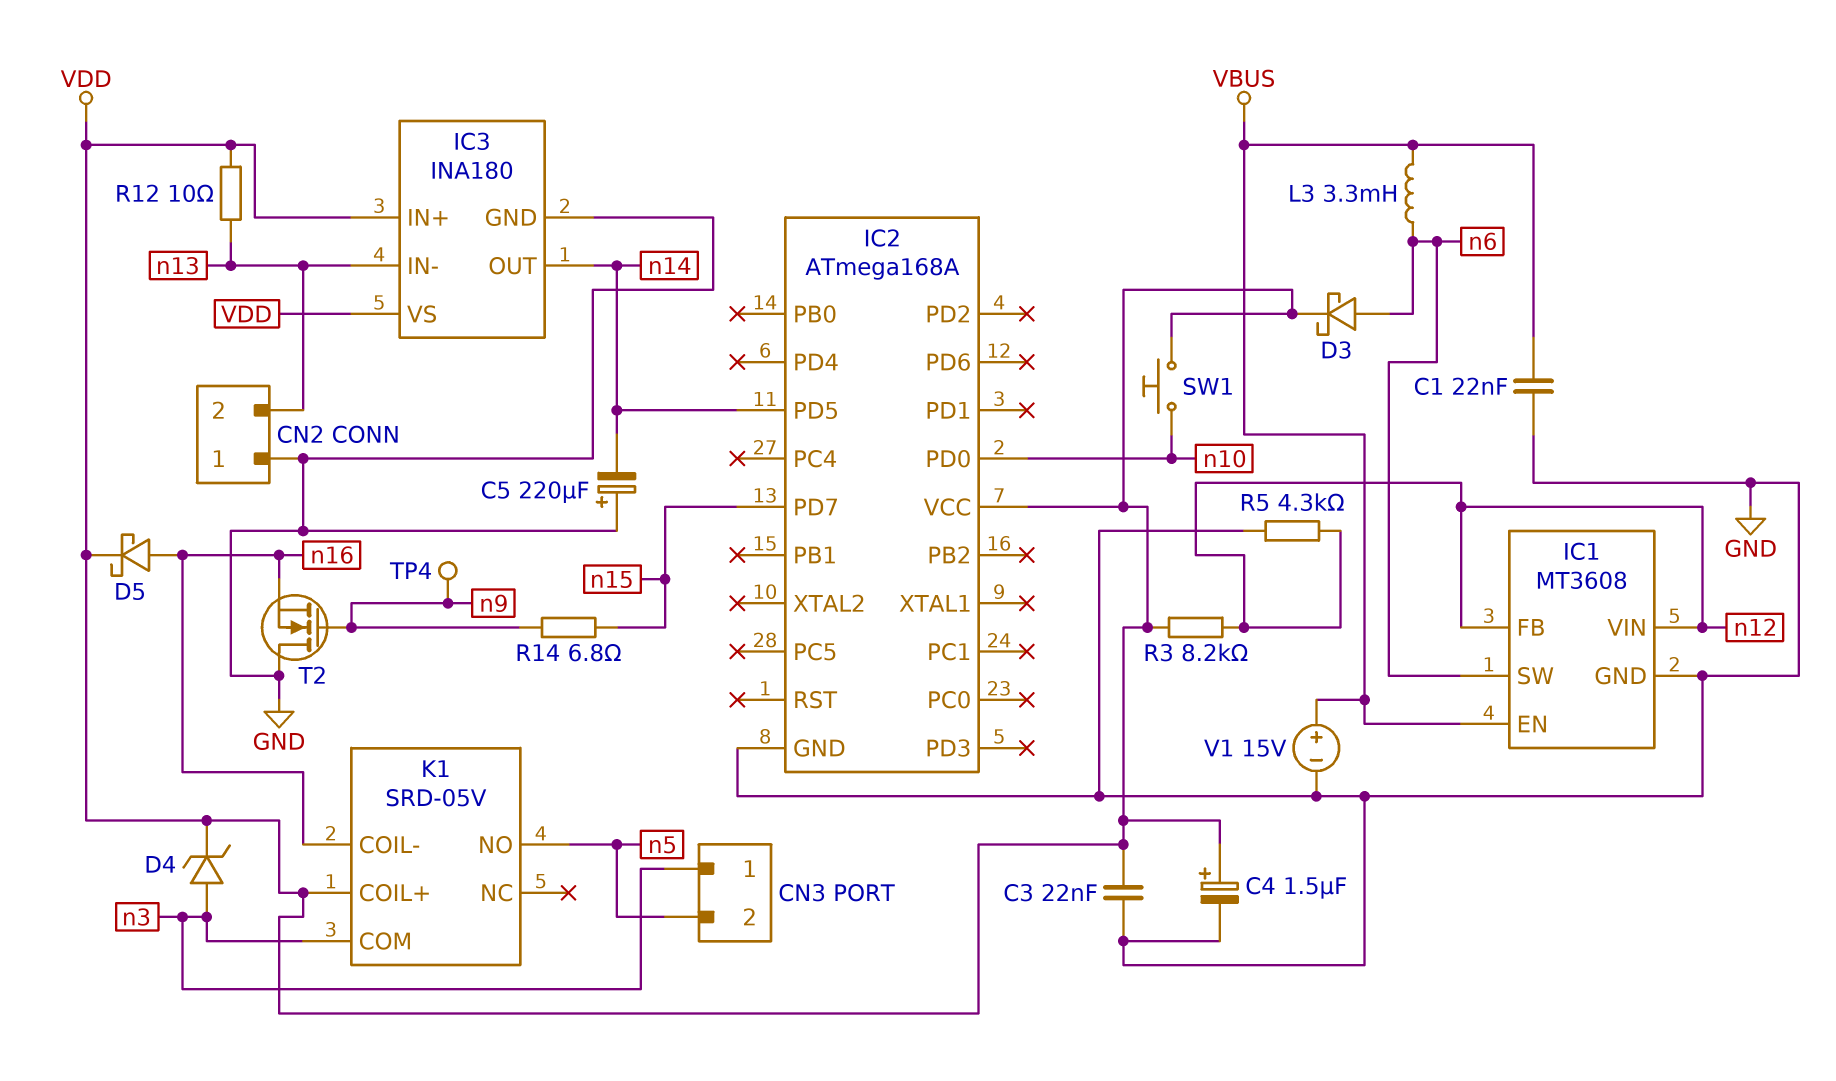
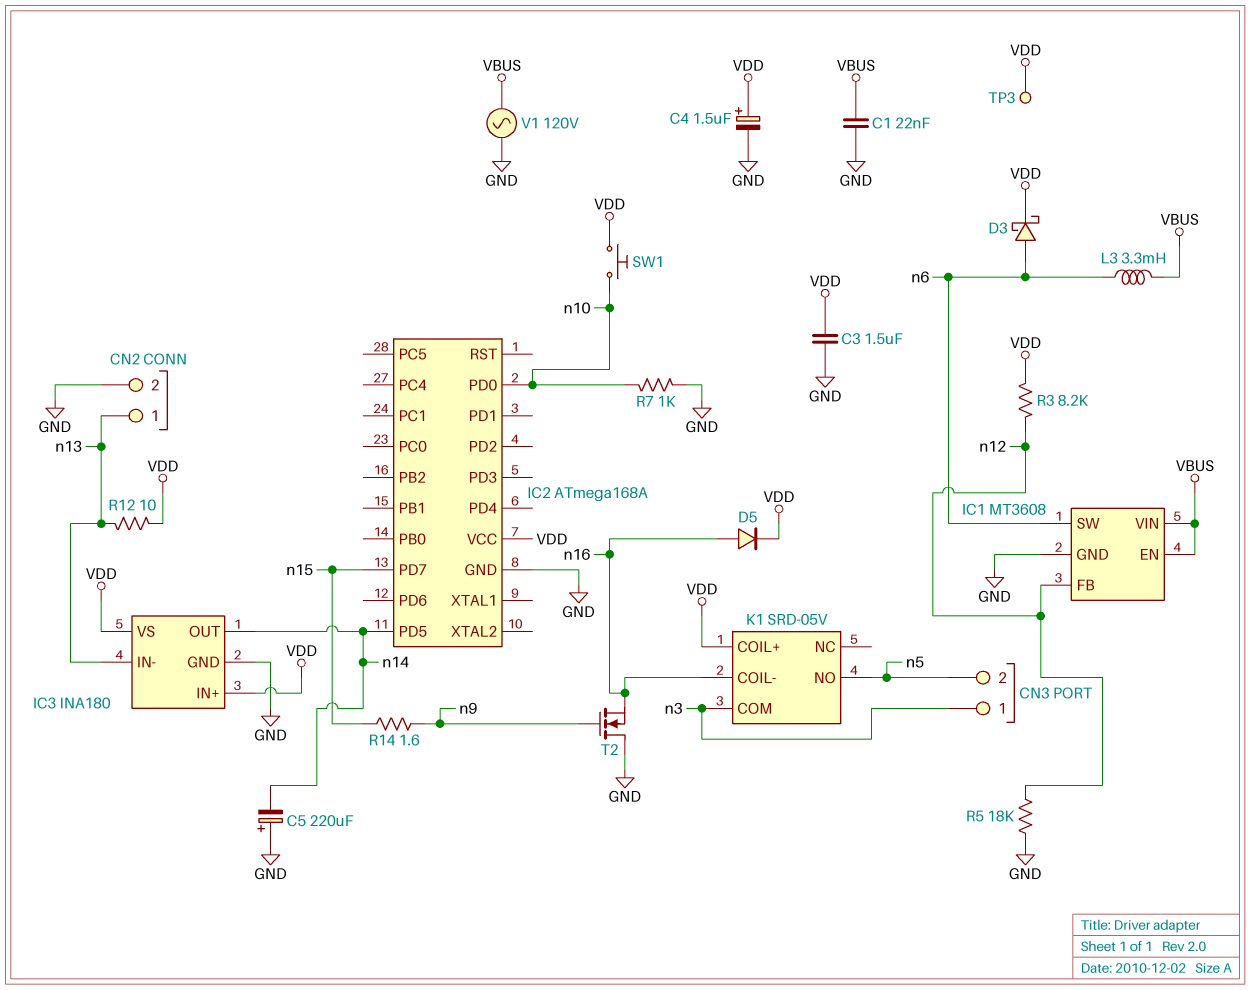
C3: 22nF (GND, VDD) -> 1.5uF (GND, VDD)
CN2 pin 1: GND -> n13
CN2 pin 2: n13 -> GND
D4: zener (A n3, K VDD) -> none
D5: schottky (A n16, K VDD) -> diode (A n16, K VDD)
IC1 pin VIN: n12 -> VBUS
R5: 4.3k (GND, n12) -> 18k (GND, n12)
R7: none -> 1k (GND, n10)
R14: 6.8 (n9, n15) -> 1.6 (n9, n15)
TP3: none -> test point (VDD)
TP4: test point (n9) -> none
V1: 15V (plus VBUS, minus GND) -> AC 120V (GND, VBUS)

